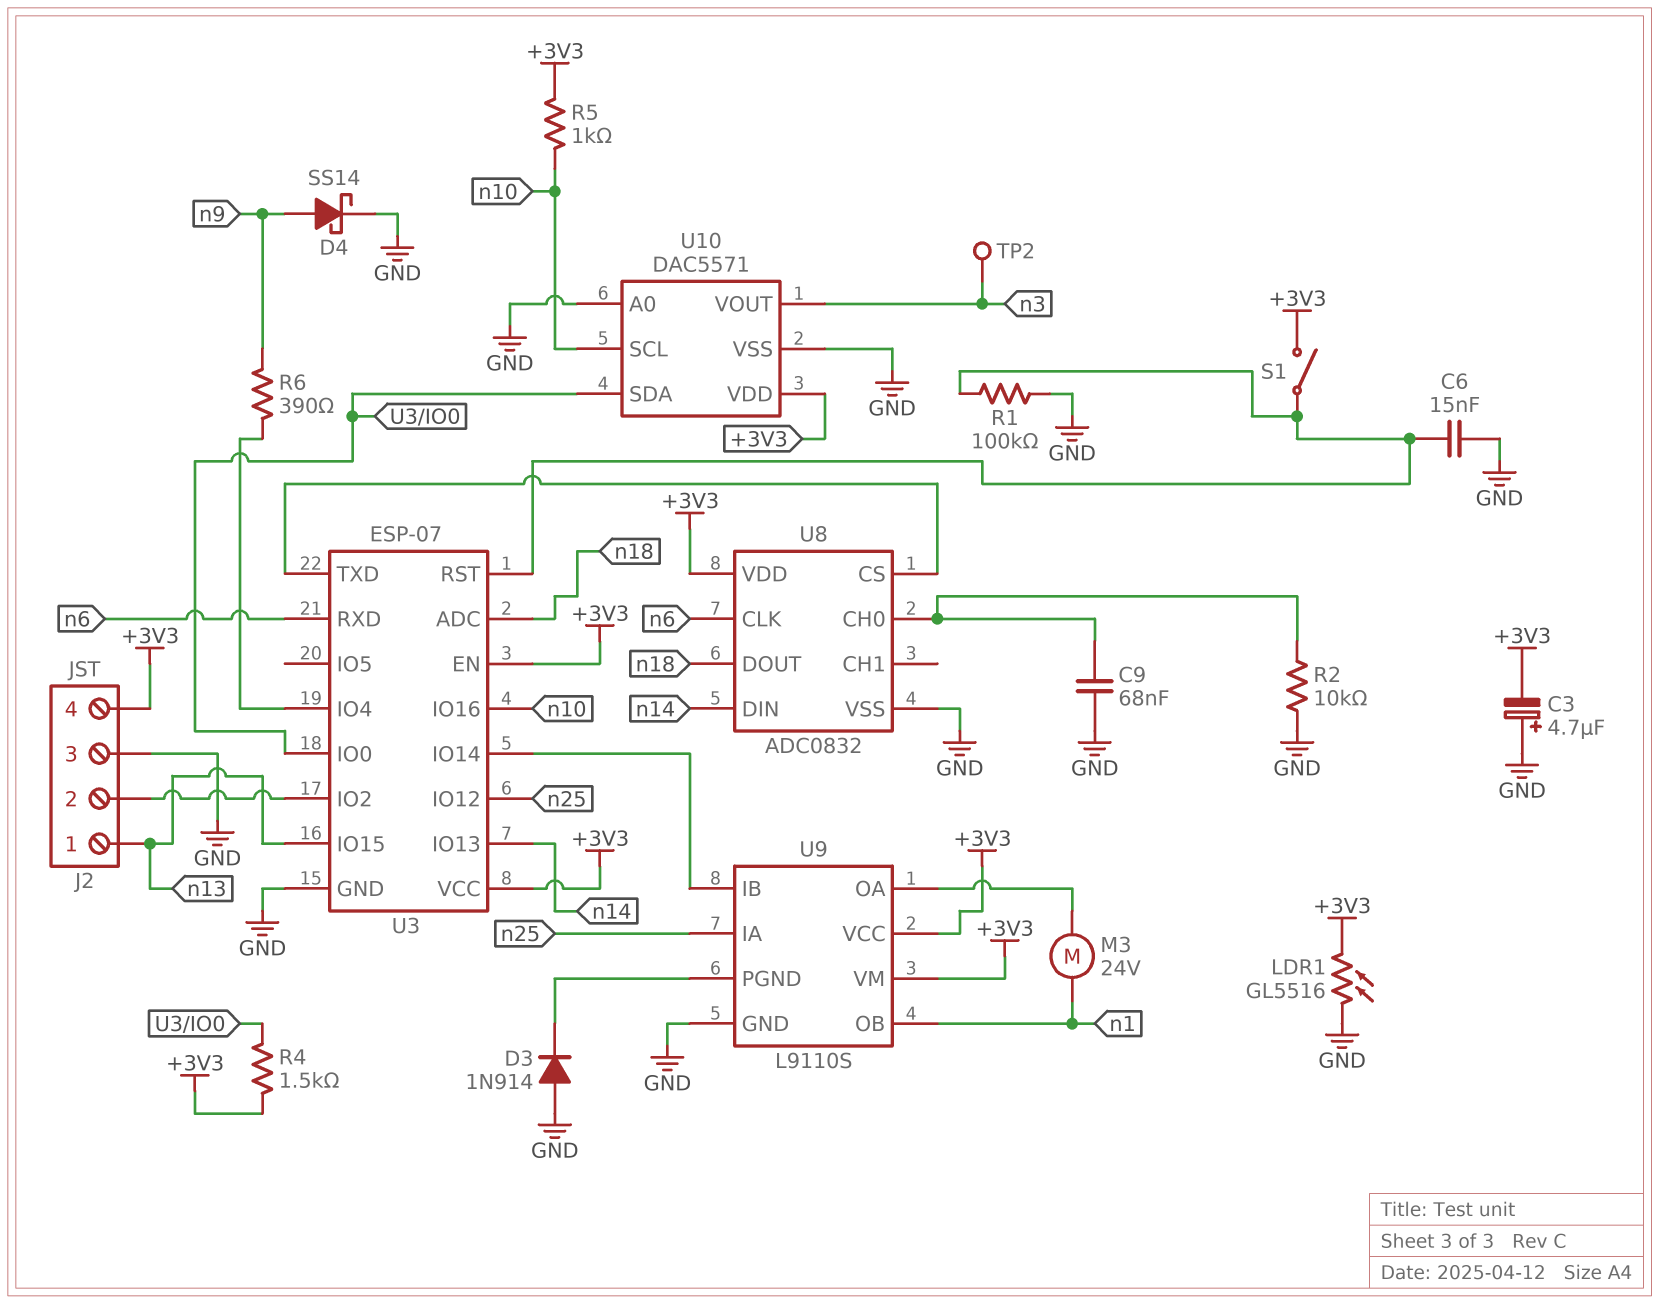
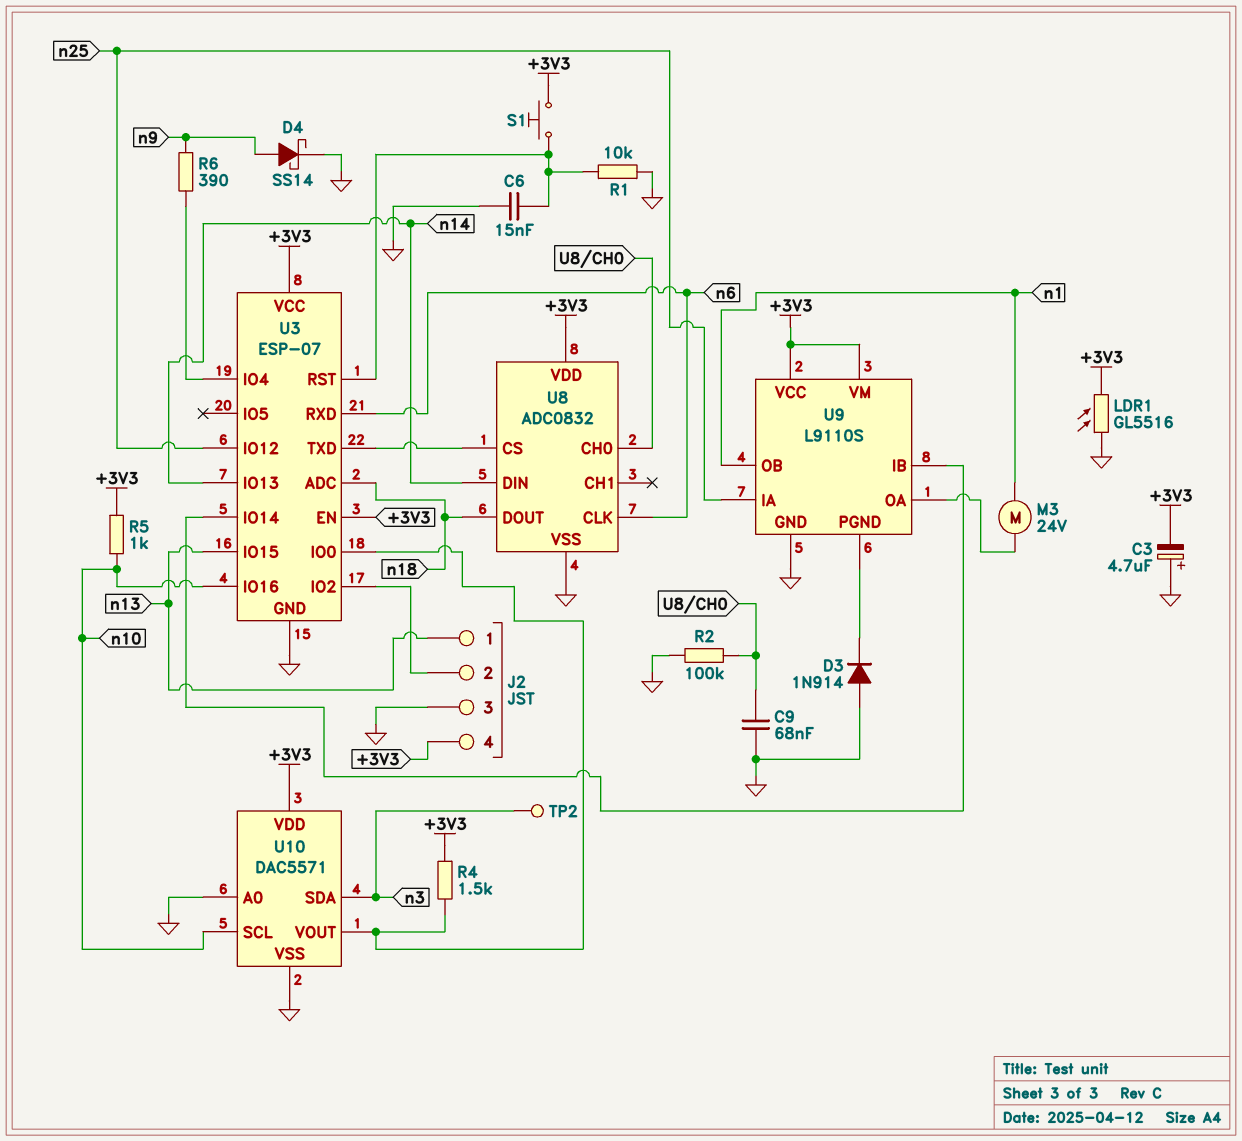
R1: 100k (GND, U3/RST) -> 10k (GND, U3/RST)
R2: 10k (GND, U8/CH0) -> 100k (GND, U8/CH0)
S1: switch (+3V3, U3/RST) -> button (+3V3, U3/RST)
U10 pin SDA: U3/IO0 -> n3
U10 pin VOUT: n3 -> U3/IO0

